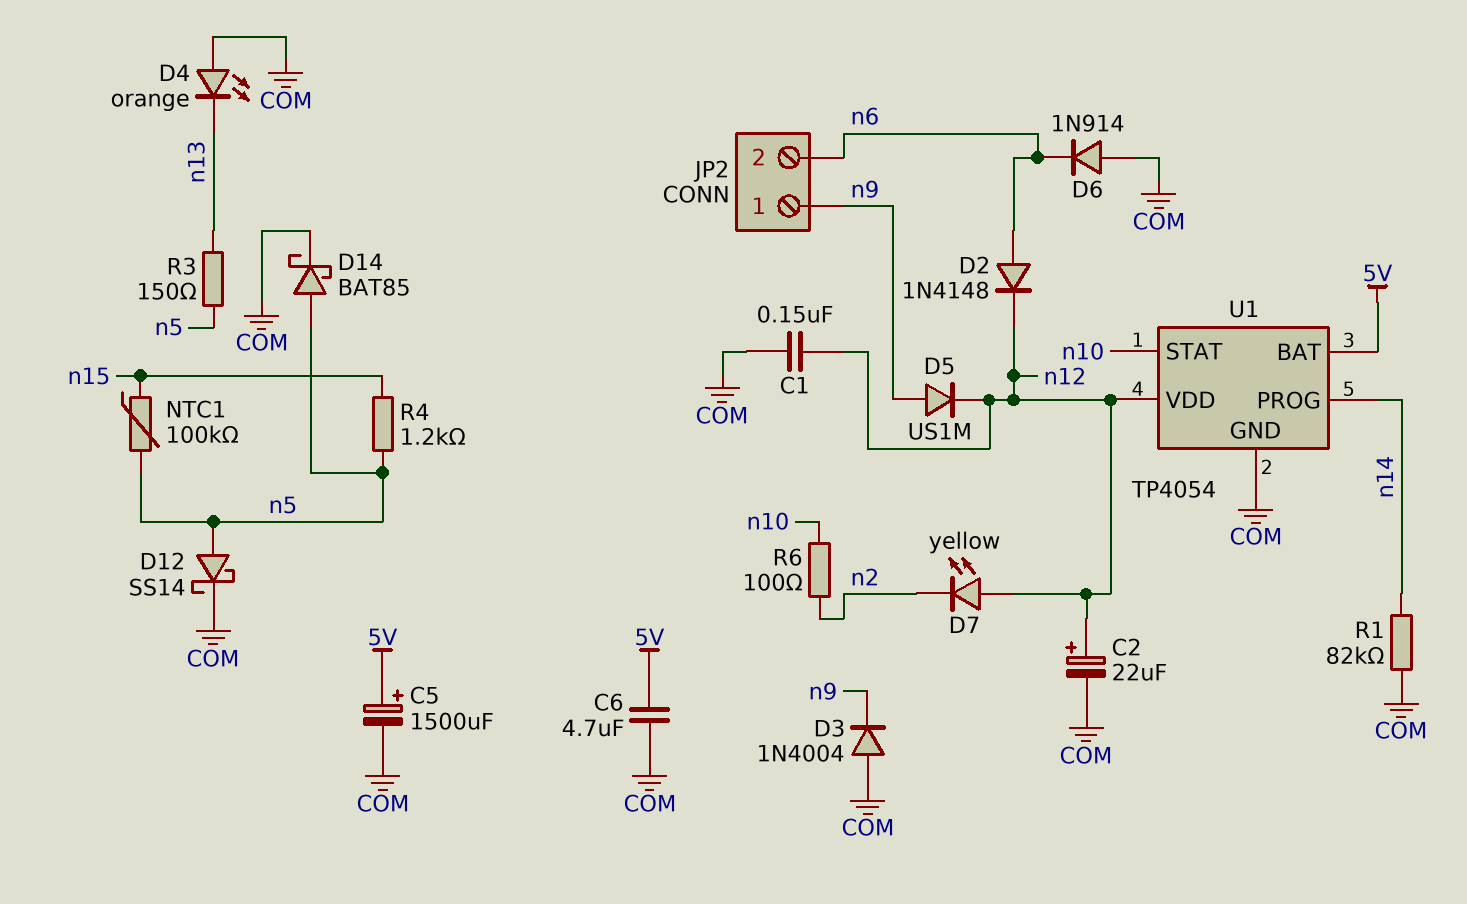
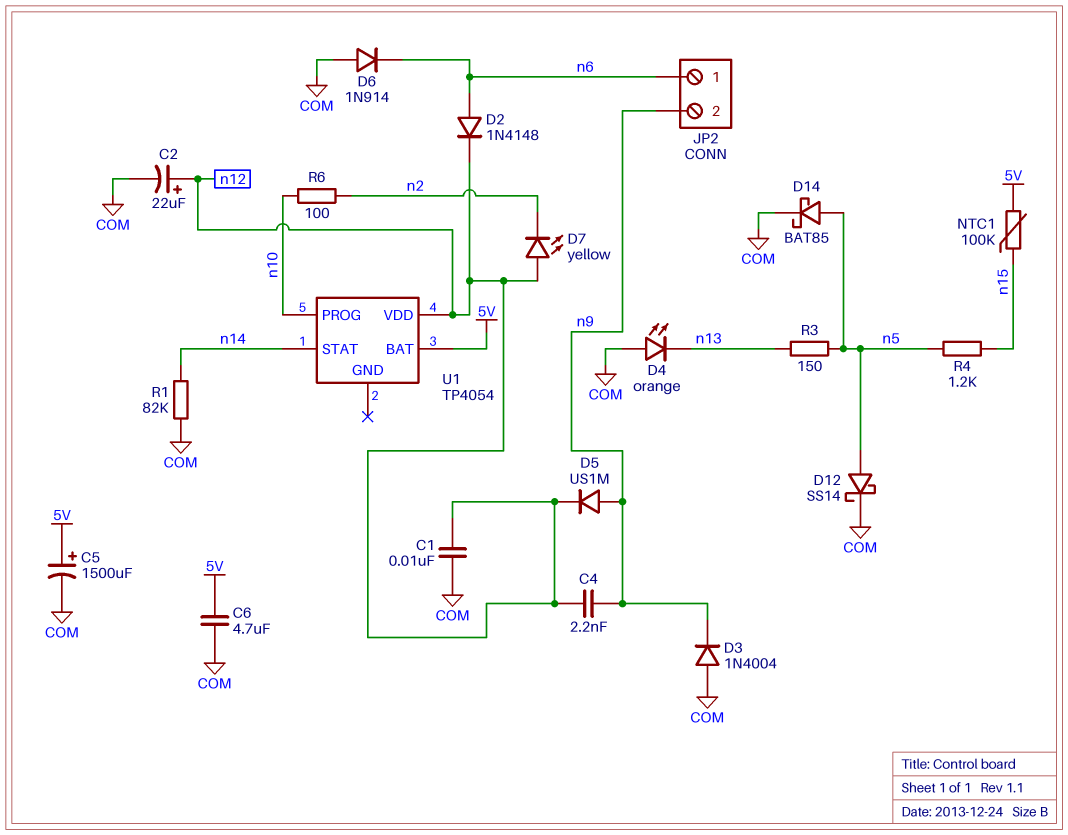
C1: 150nF (COM, n12) -> 10nF (COM, n12)
C4: none -> 2.2nF (n9, n12)
JP2 pin 1: n9 -> n6
JP2 pin 2: n6 -> n9
NTC1: 100k (n5, n15) -> 100k (5V, n15)
U1 pin GND: COM -> none
U1 pin PROG: n14 -> n10
U1 pin STAT: n10 -> n14

